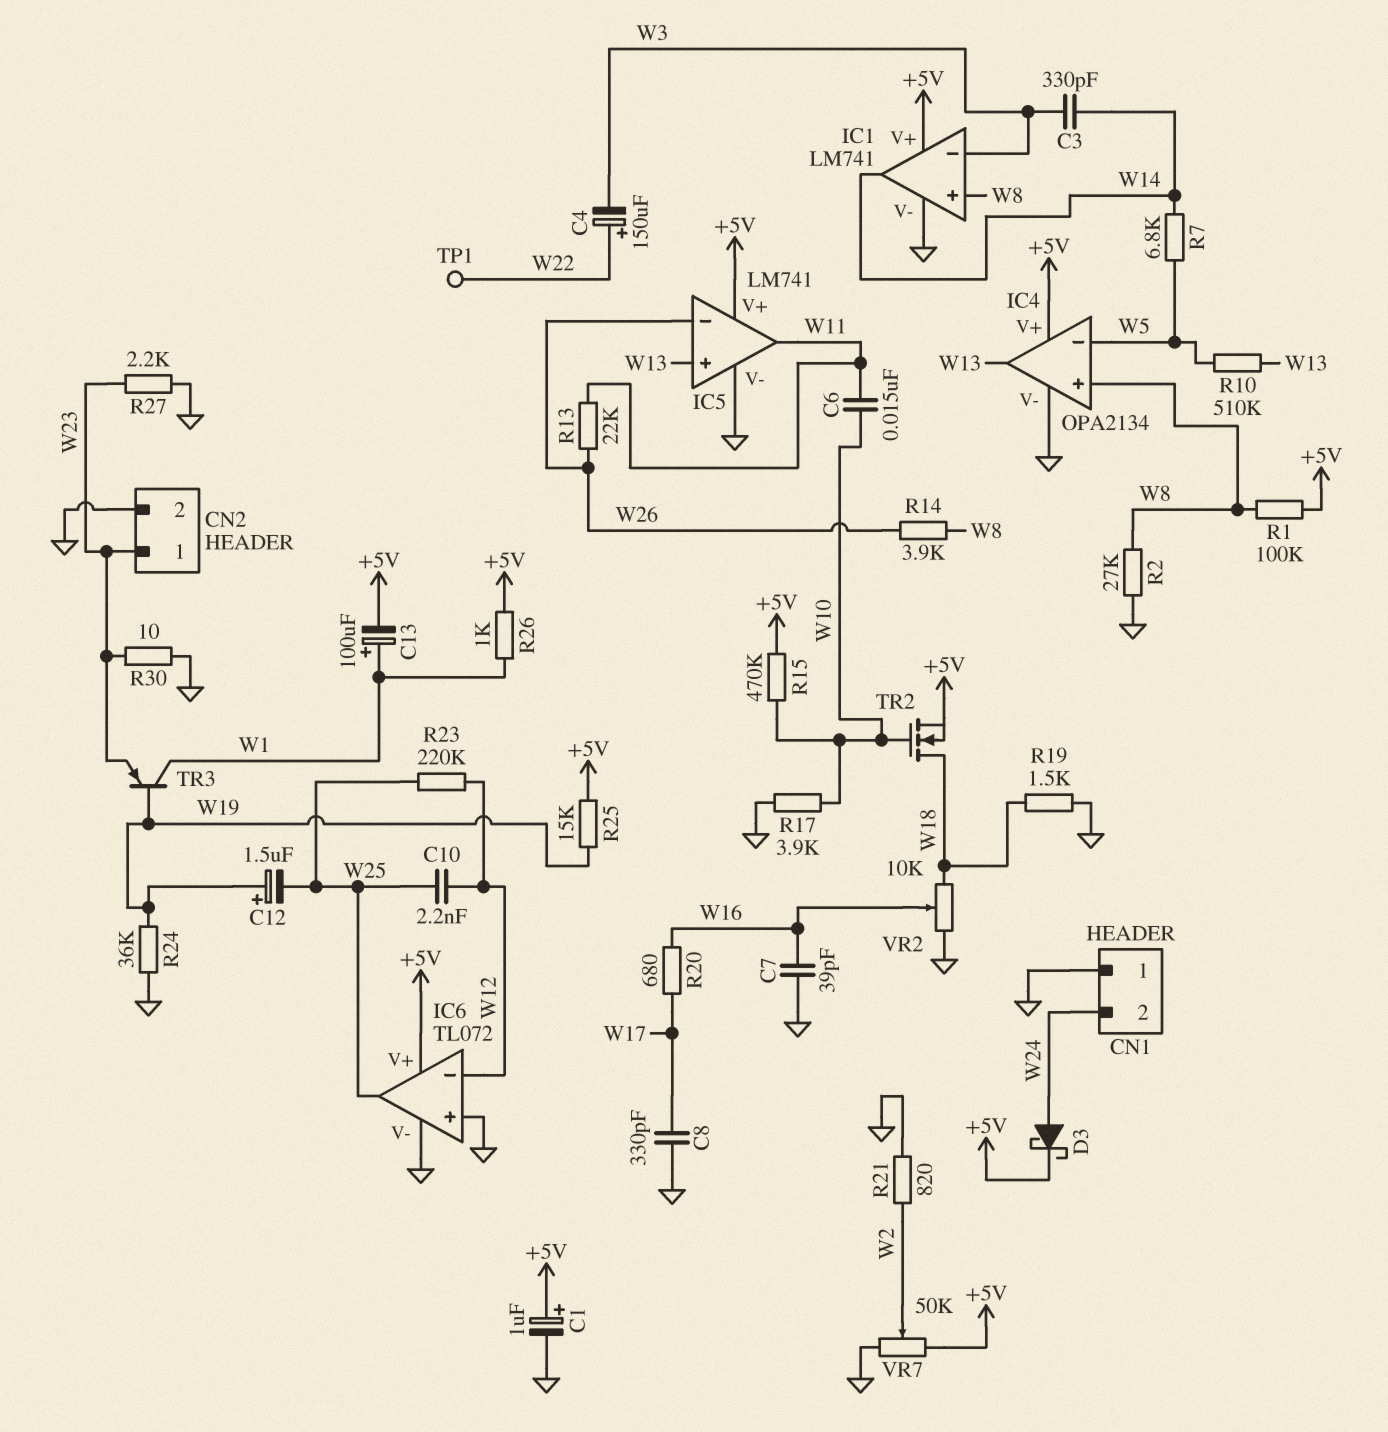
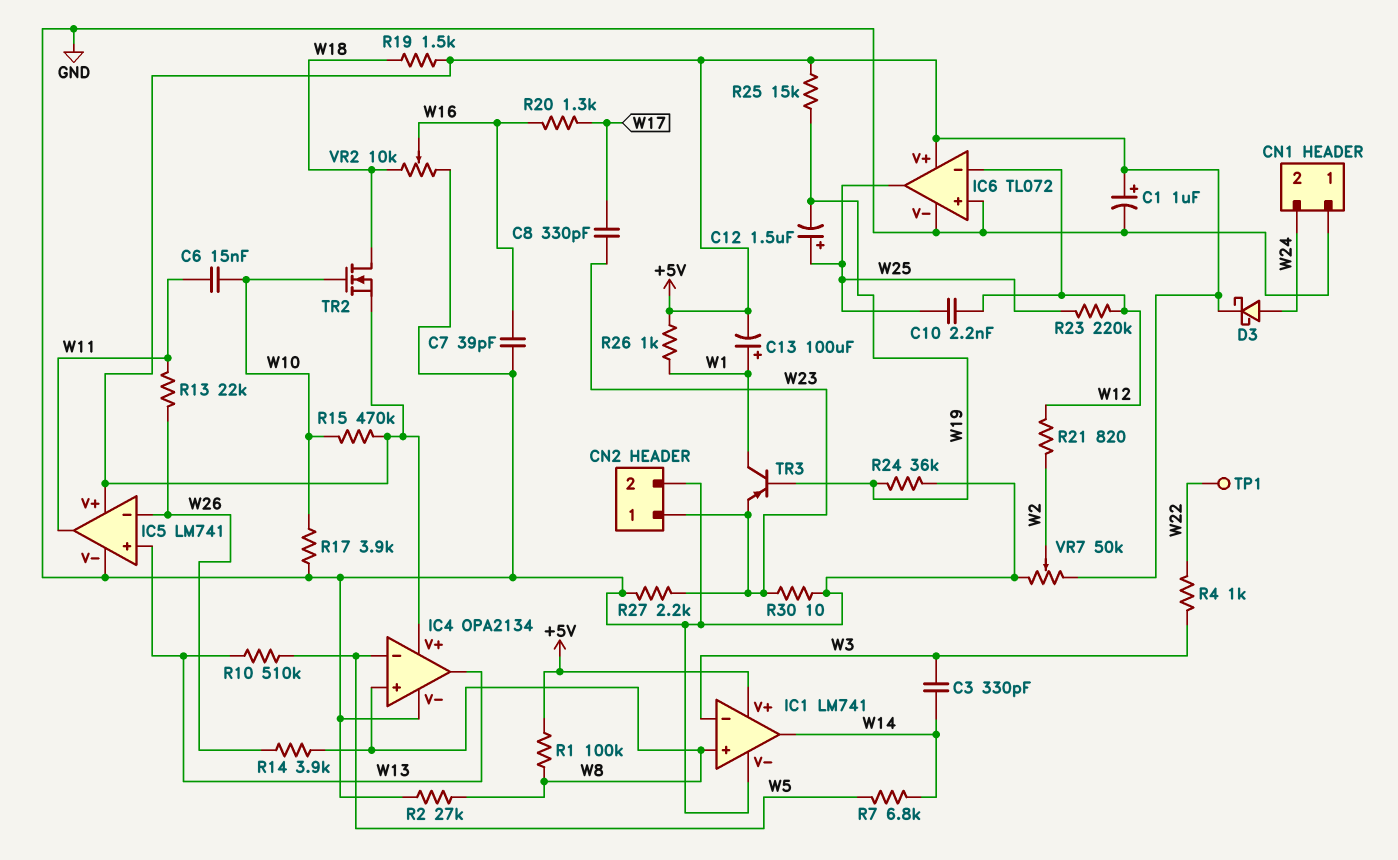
C4: 150uF (plus W22, minus W3) -> none
C8: 330pF (GND, W17) -> 330pF (W17, W23)
C12: 1.5uF (plus W19, minus W25) -> 1.5uF (plus W25, minus W19)
R4: none -> 1k (W3, W22)
R19: 1.5k (GND, W18) -> 1.5k (+5V, W18)
R20: 680 (W16, W17) -> 1.3k (W16, W17)
R21: 820 (GND, W2) -> 820 (W2, W12)

